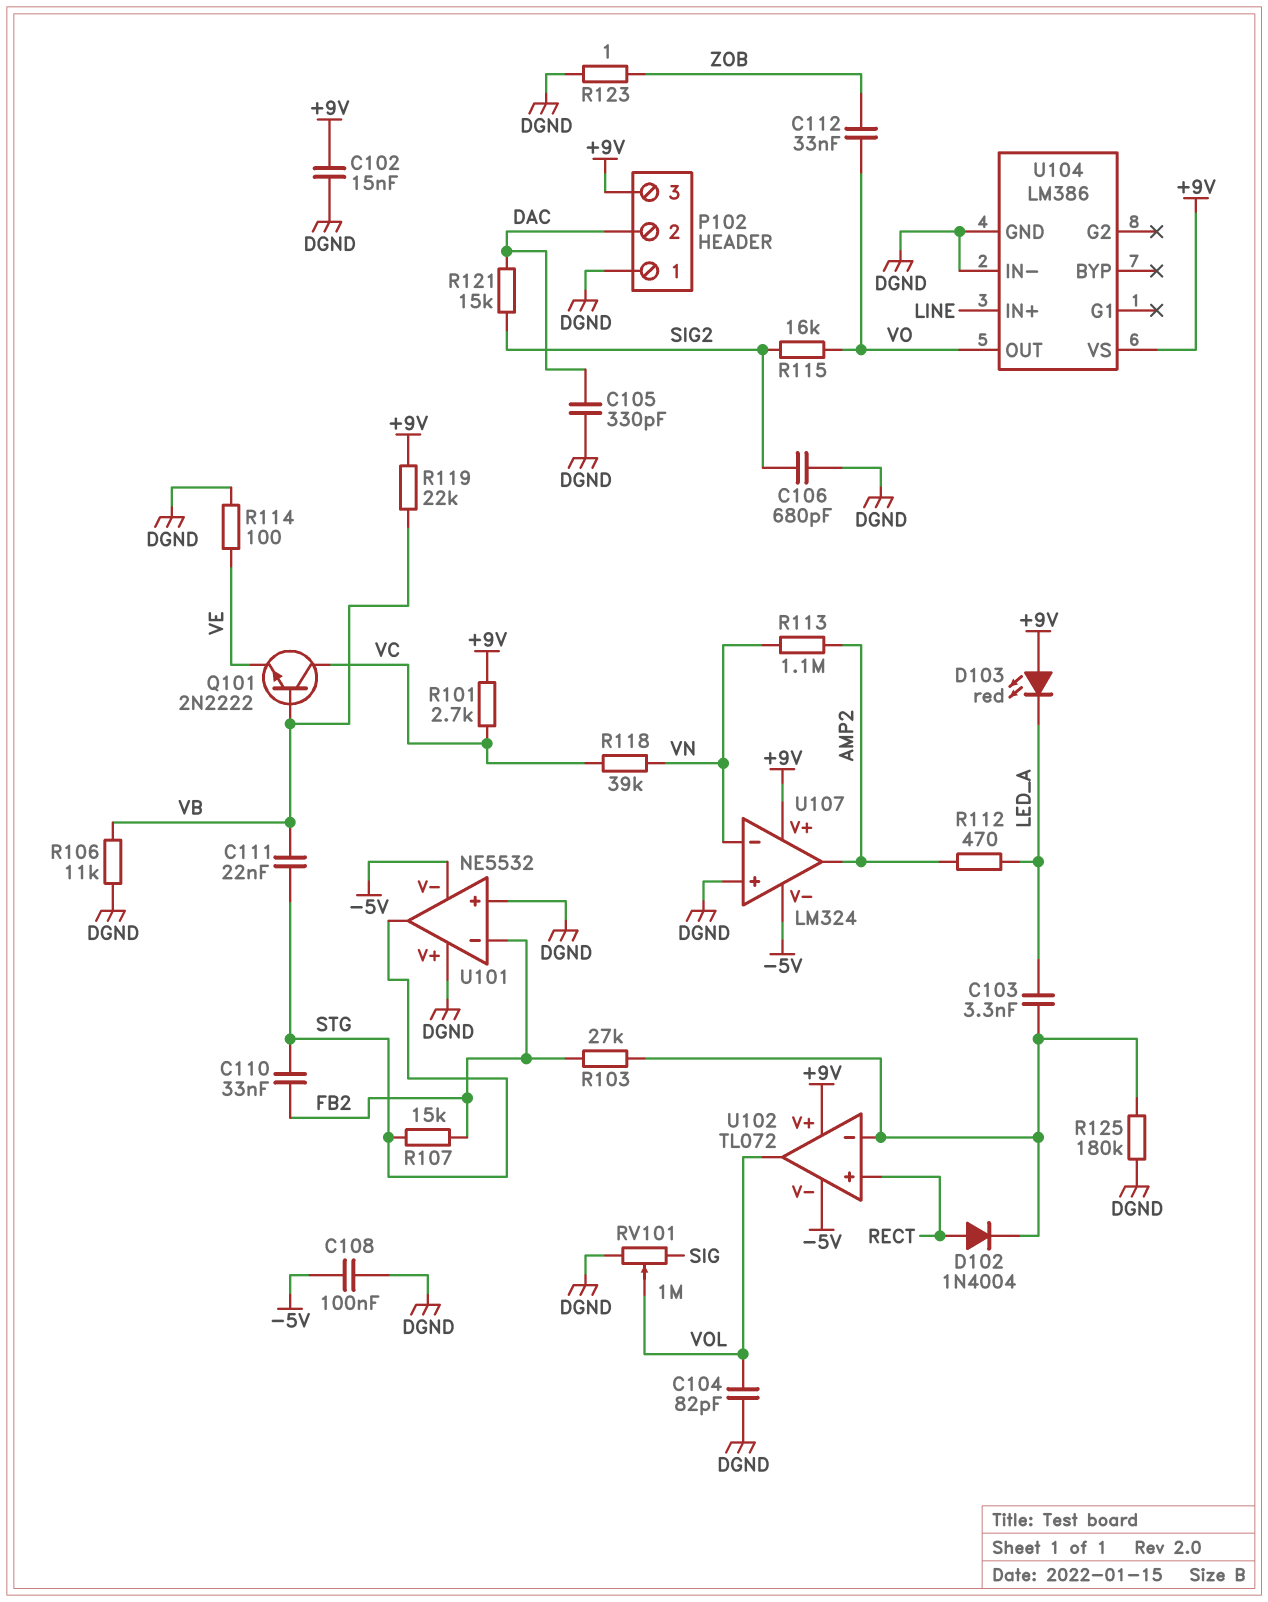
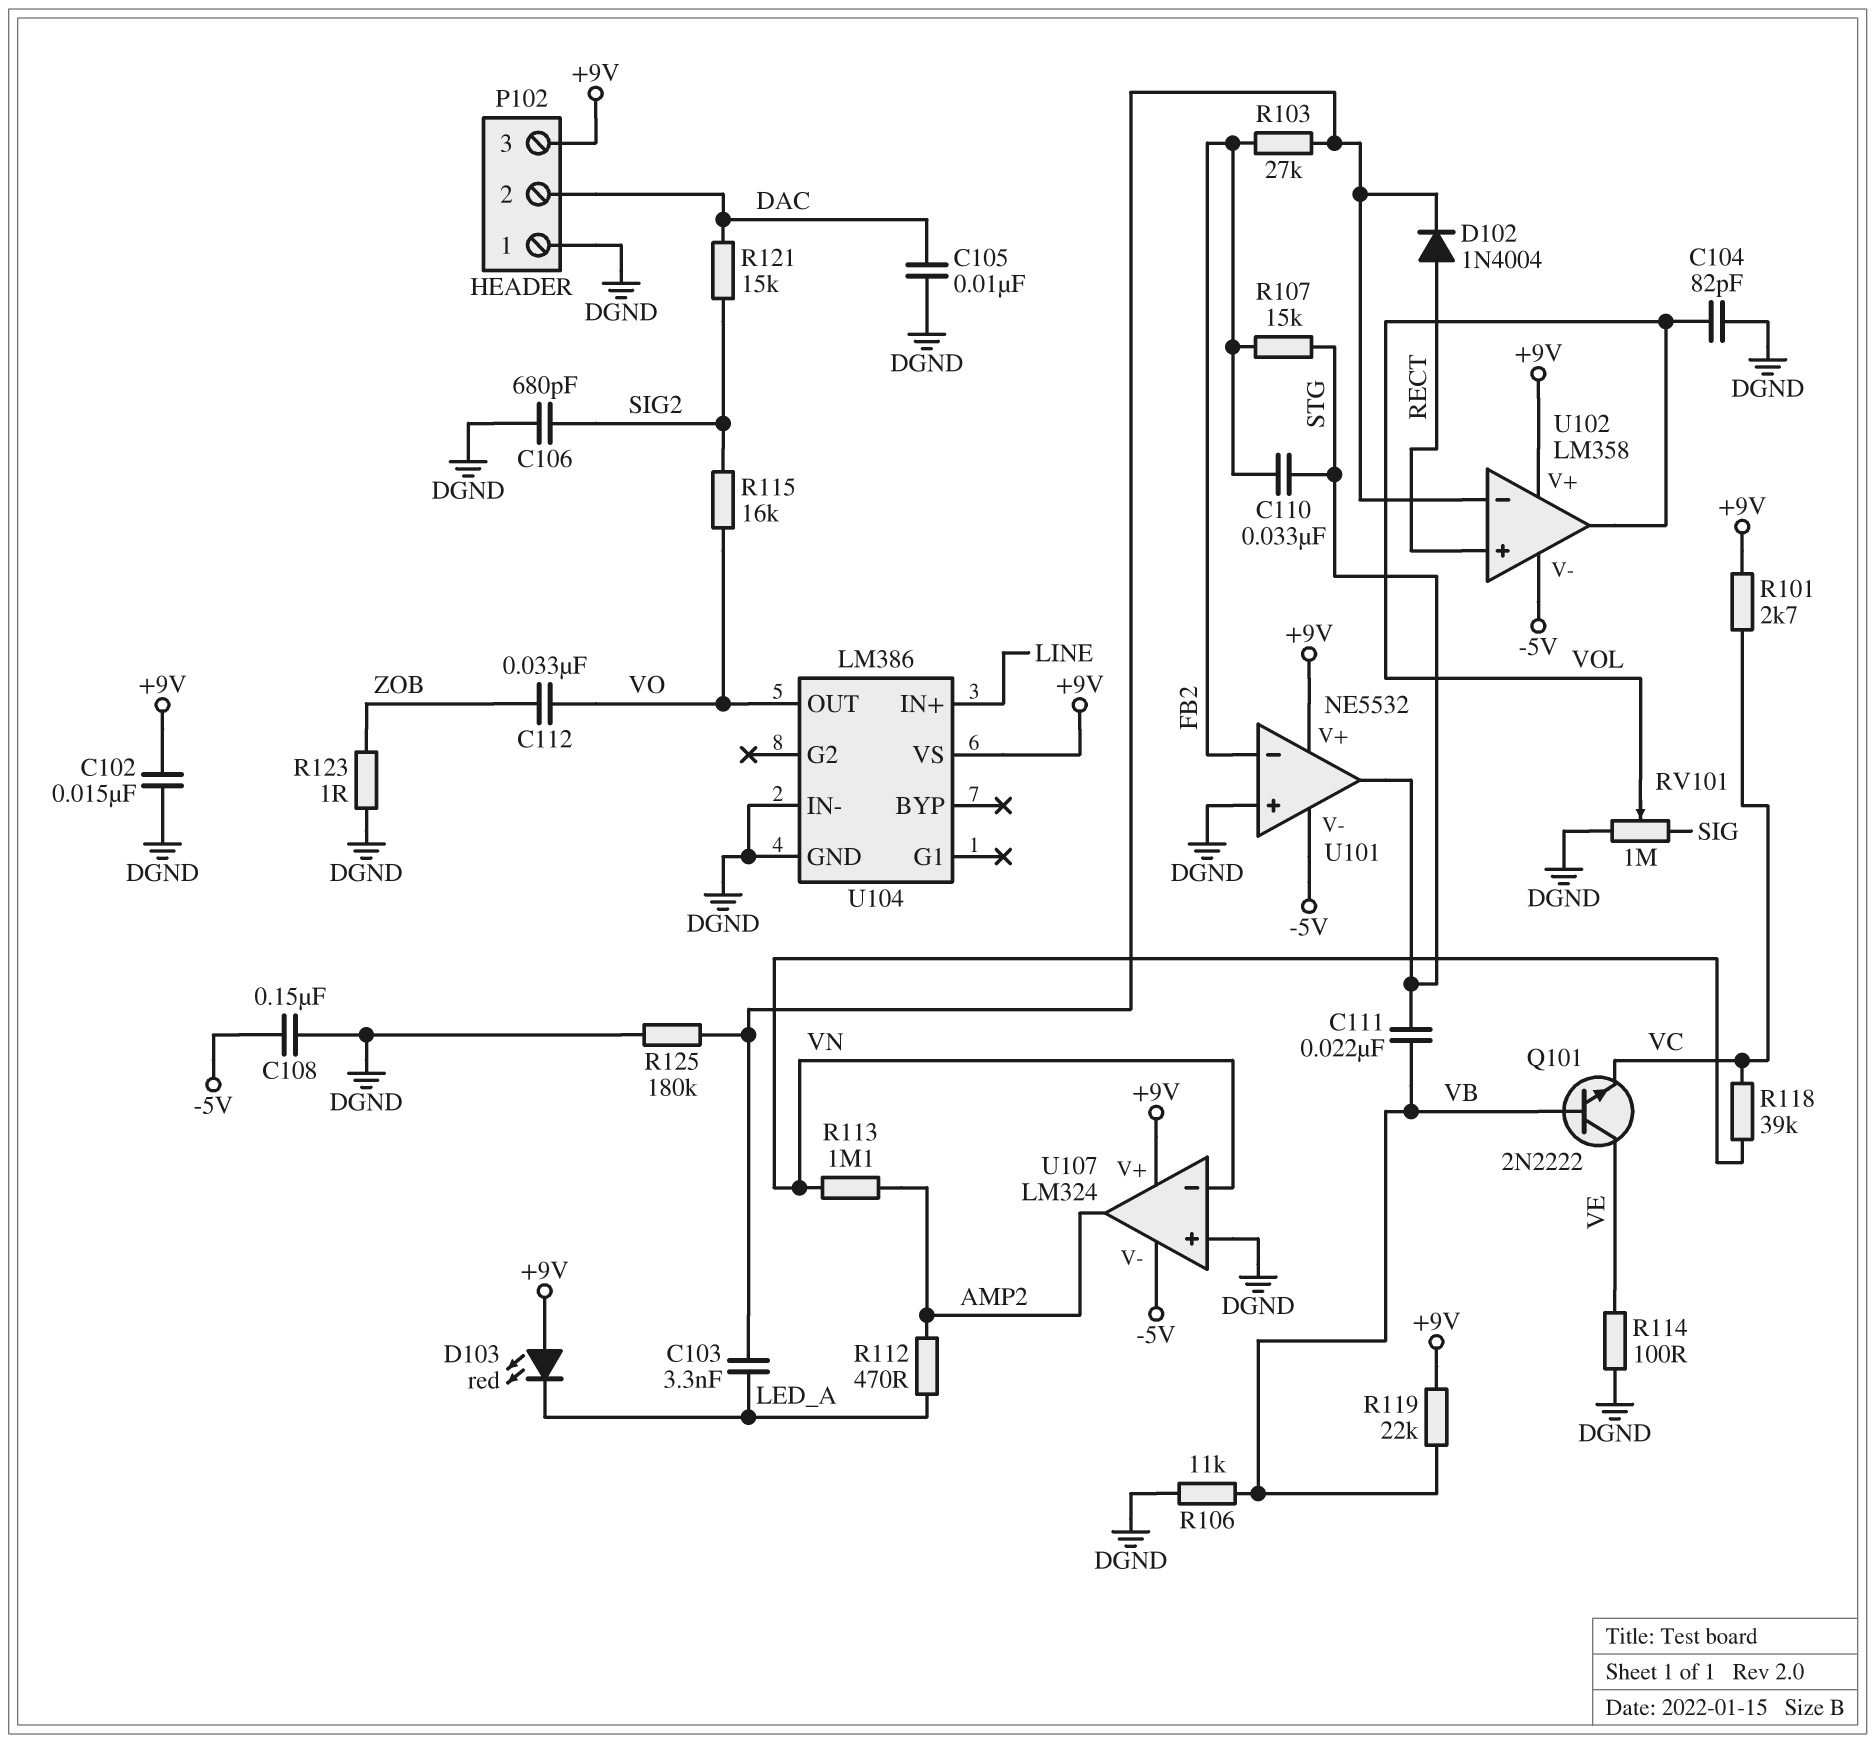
C105: 330pF (DAC, DGND) -> 10nF (DAC, DGND)
C108: 100nF (-5V, DGND) -> 150nF (-5V, DGND)
Q101: NPN 2N2222 (B VB, C VC, E VE) -> NPN 2N2222 (B VB, C VE, E VC)
U101 pin V+: DGND -> +9V
U102: TL072 -> LM358

